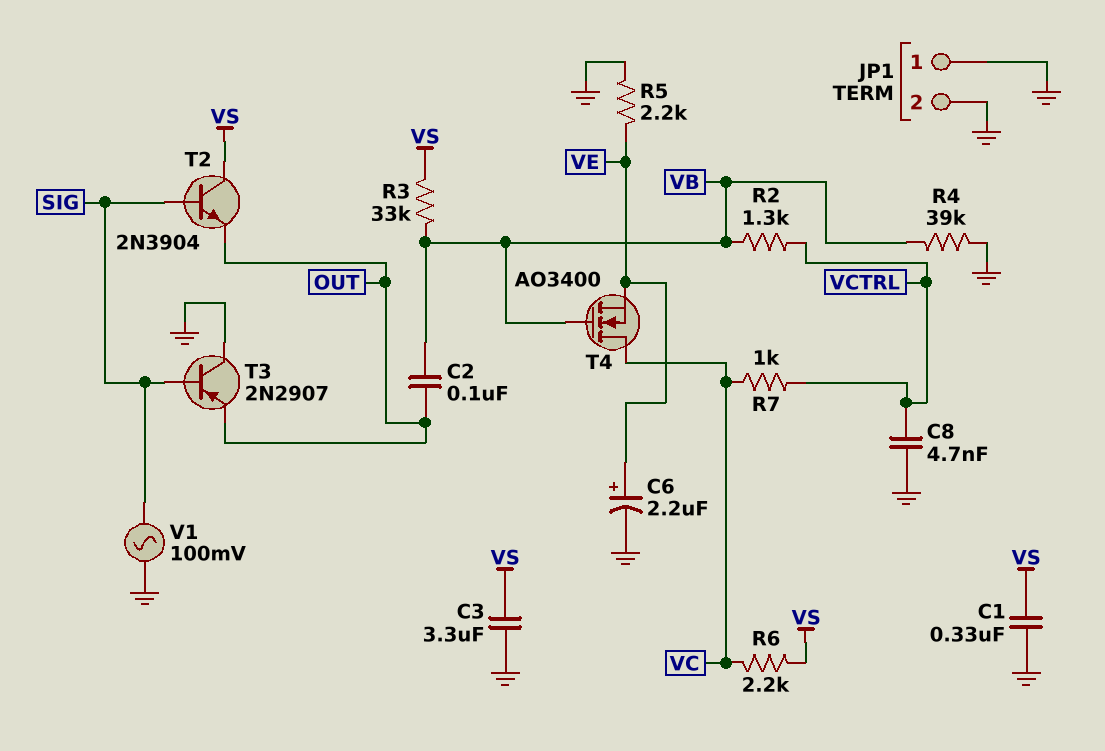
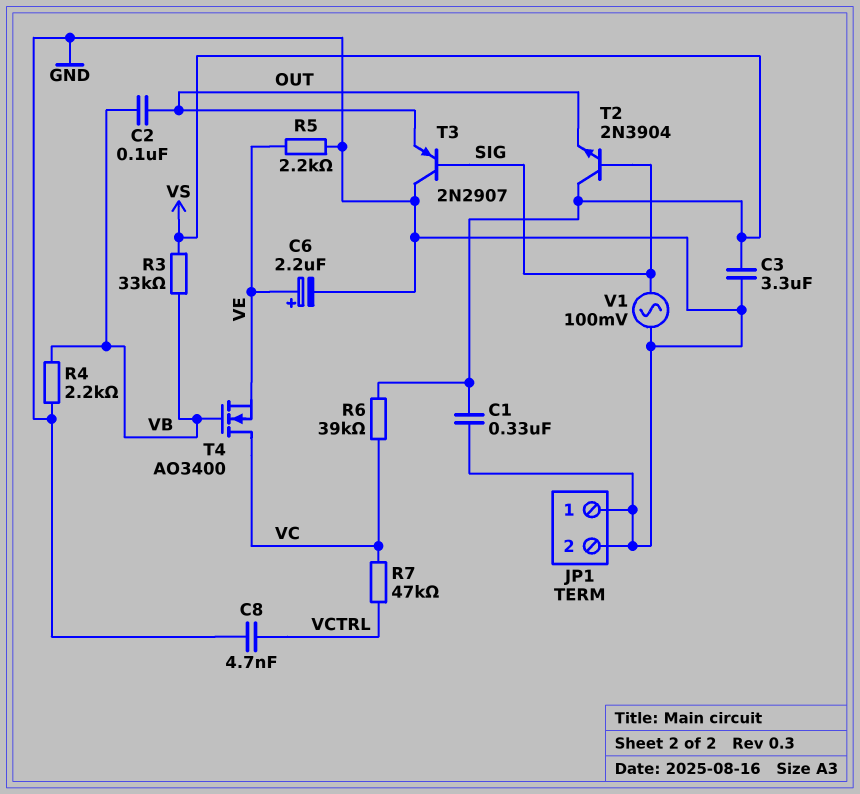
R2: 1.3k (VB, VCTRL) -> none
R4: 39k (GND, VB) -> 2.2k (GND, VB)
R6: 2.2k (VC, VS) -> 39k (VC, VS)
R7: 1k (VC, VCTRL) -> 47k (VC, VCTRL)

